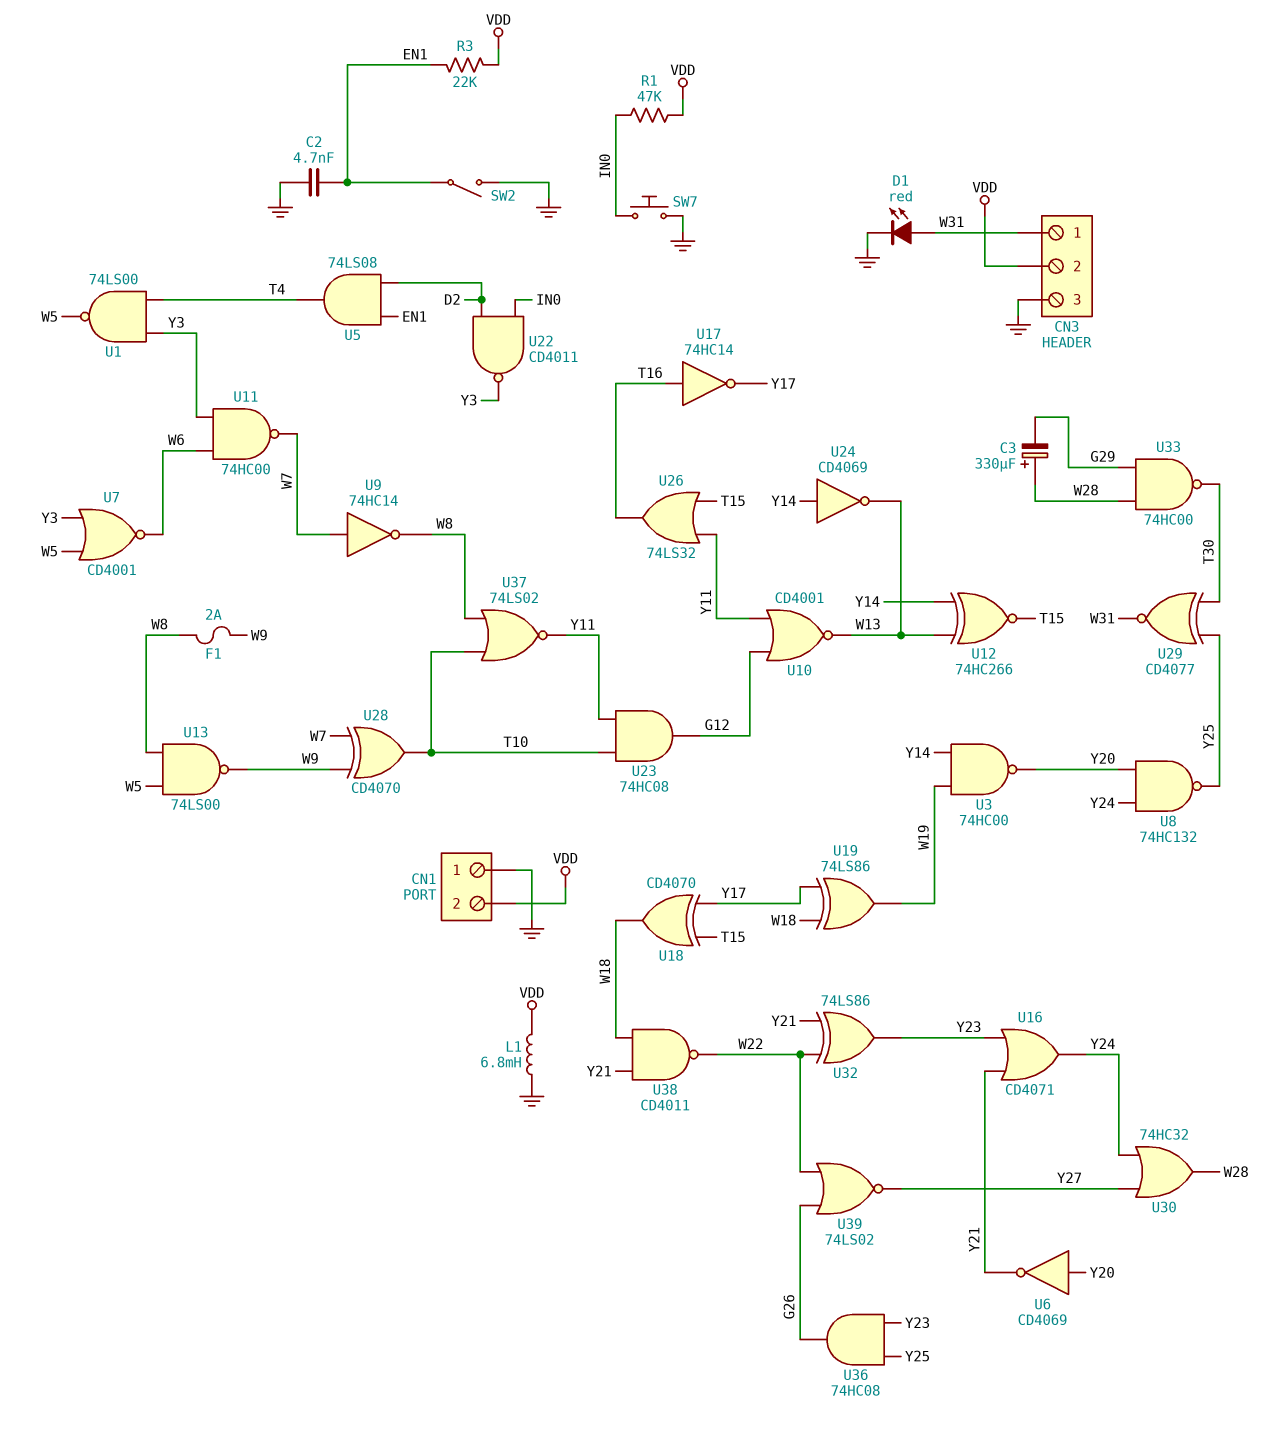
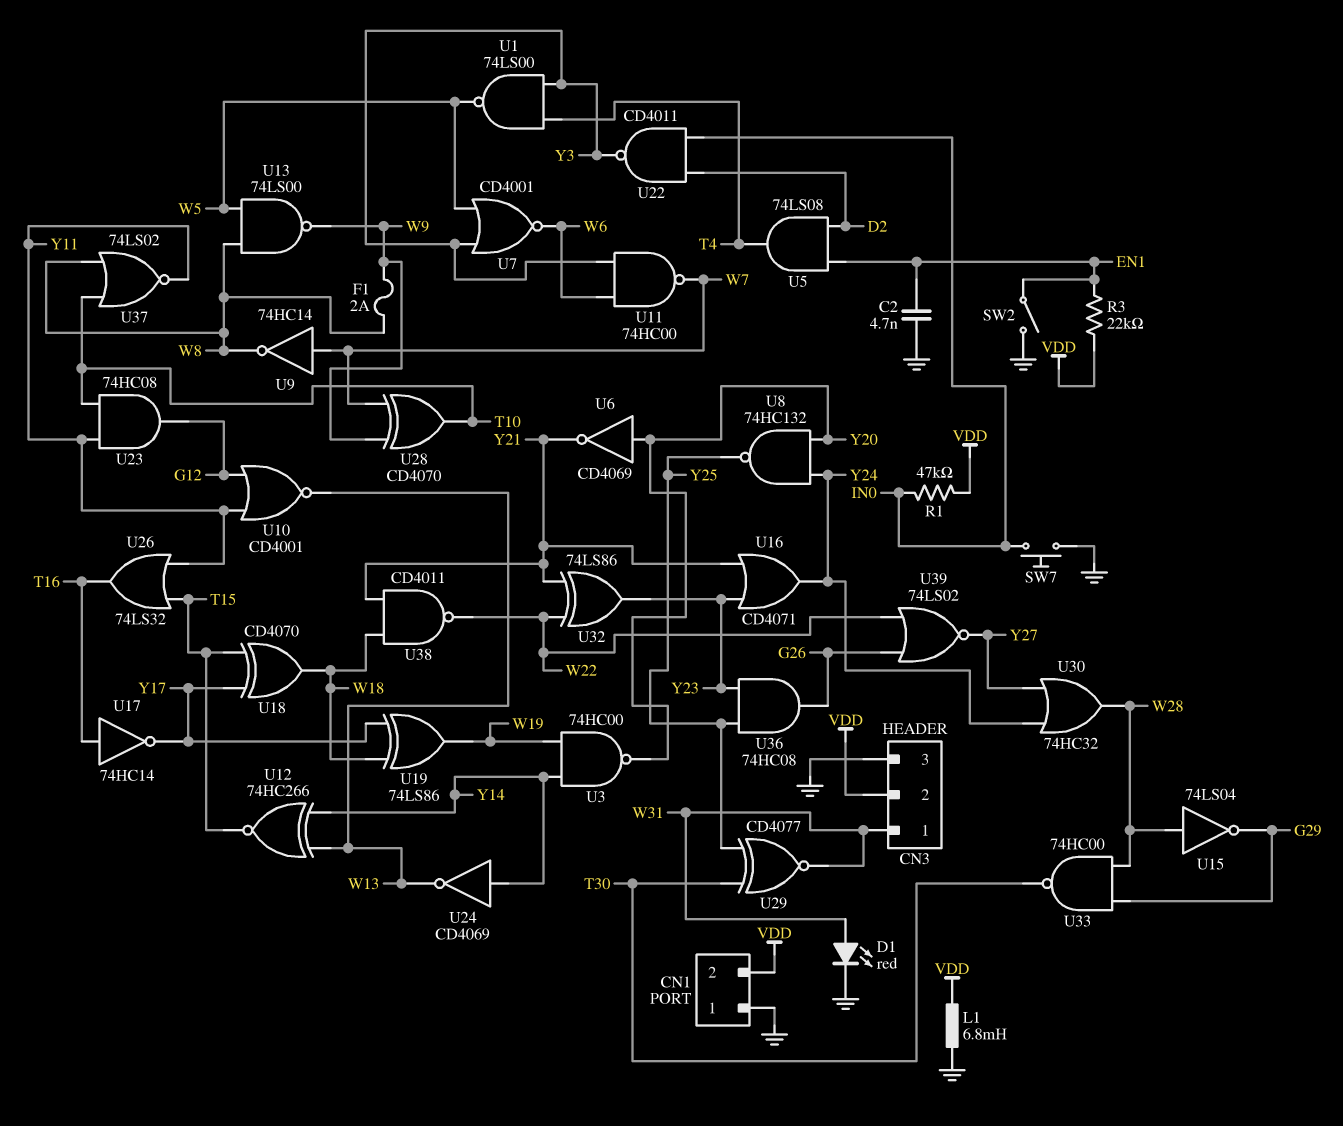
C3: 330uF (plus W28, minus G29) -> none
U15: none -> NOT 74LS04 (in W28, out G29)

